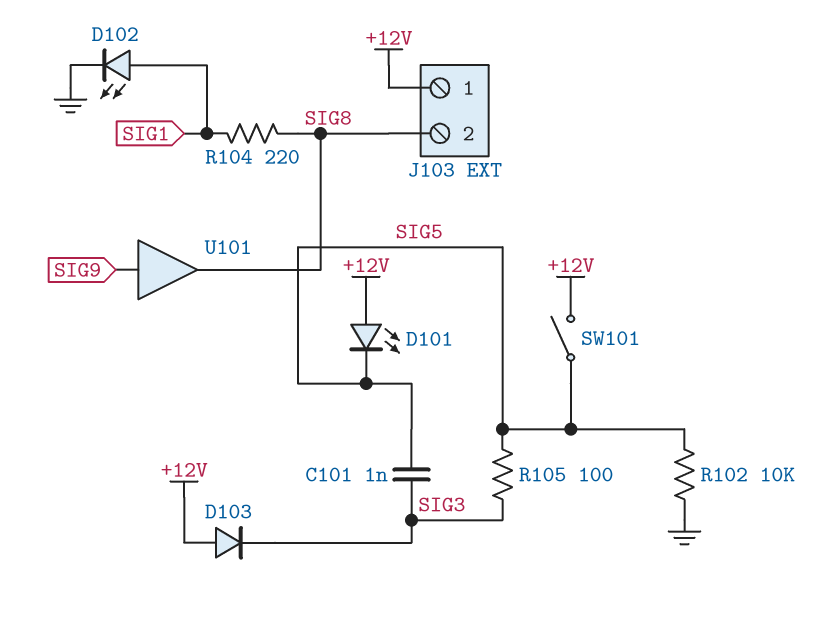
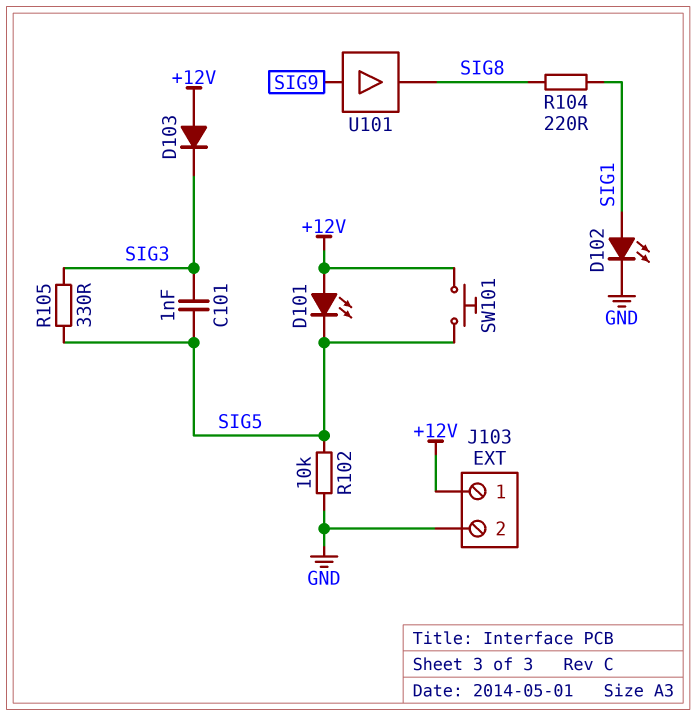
J103 pin 2: SIG8 -> GND
R105: 100 (SIG3, SIG5) -> 330 (SIG3, SIG5)
SW101: switch (+12V, SIG5) -> button (+12V, SIG5)

